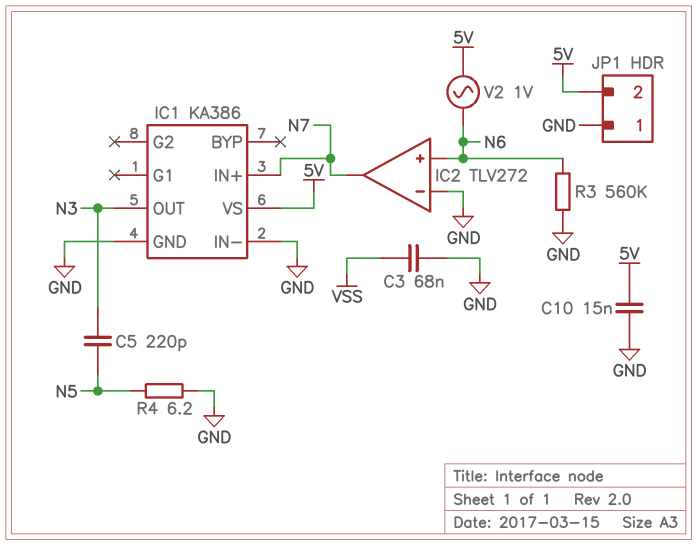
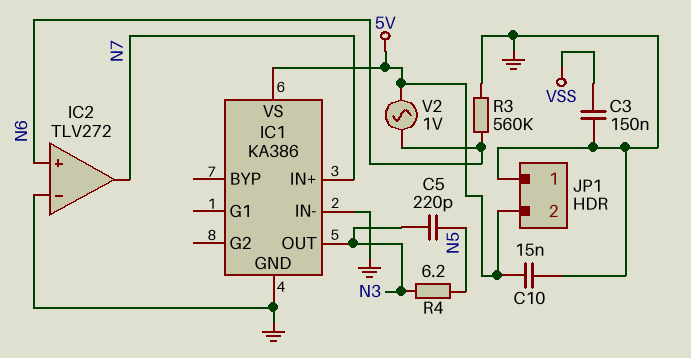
C3: 68nF (GND, VSS) -> 150nF (GND, VSS)
R4: 6.2 (GND, N5) -> 6.2 (N3, N5)

